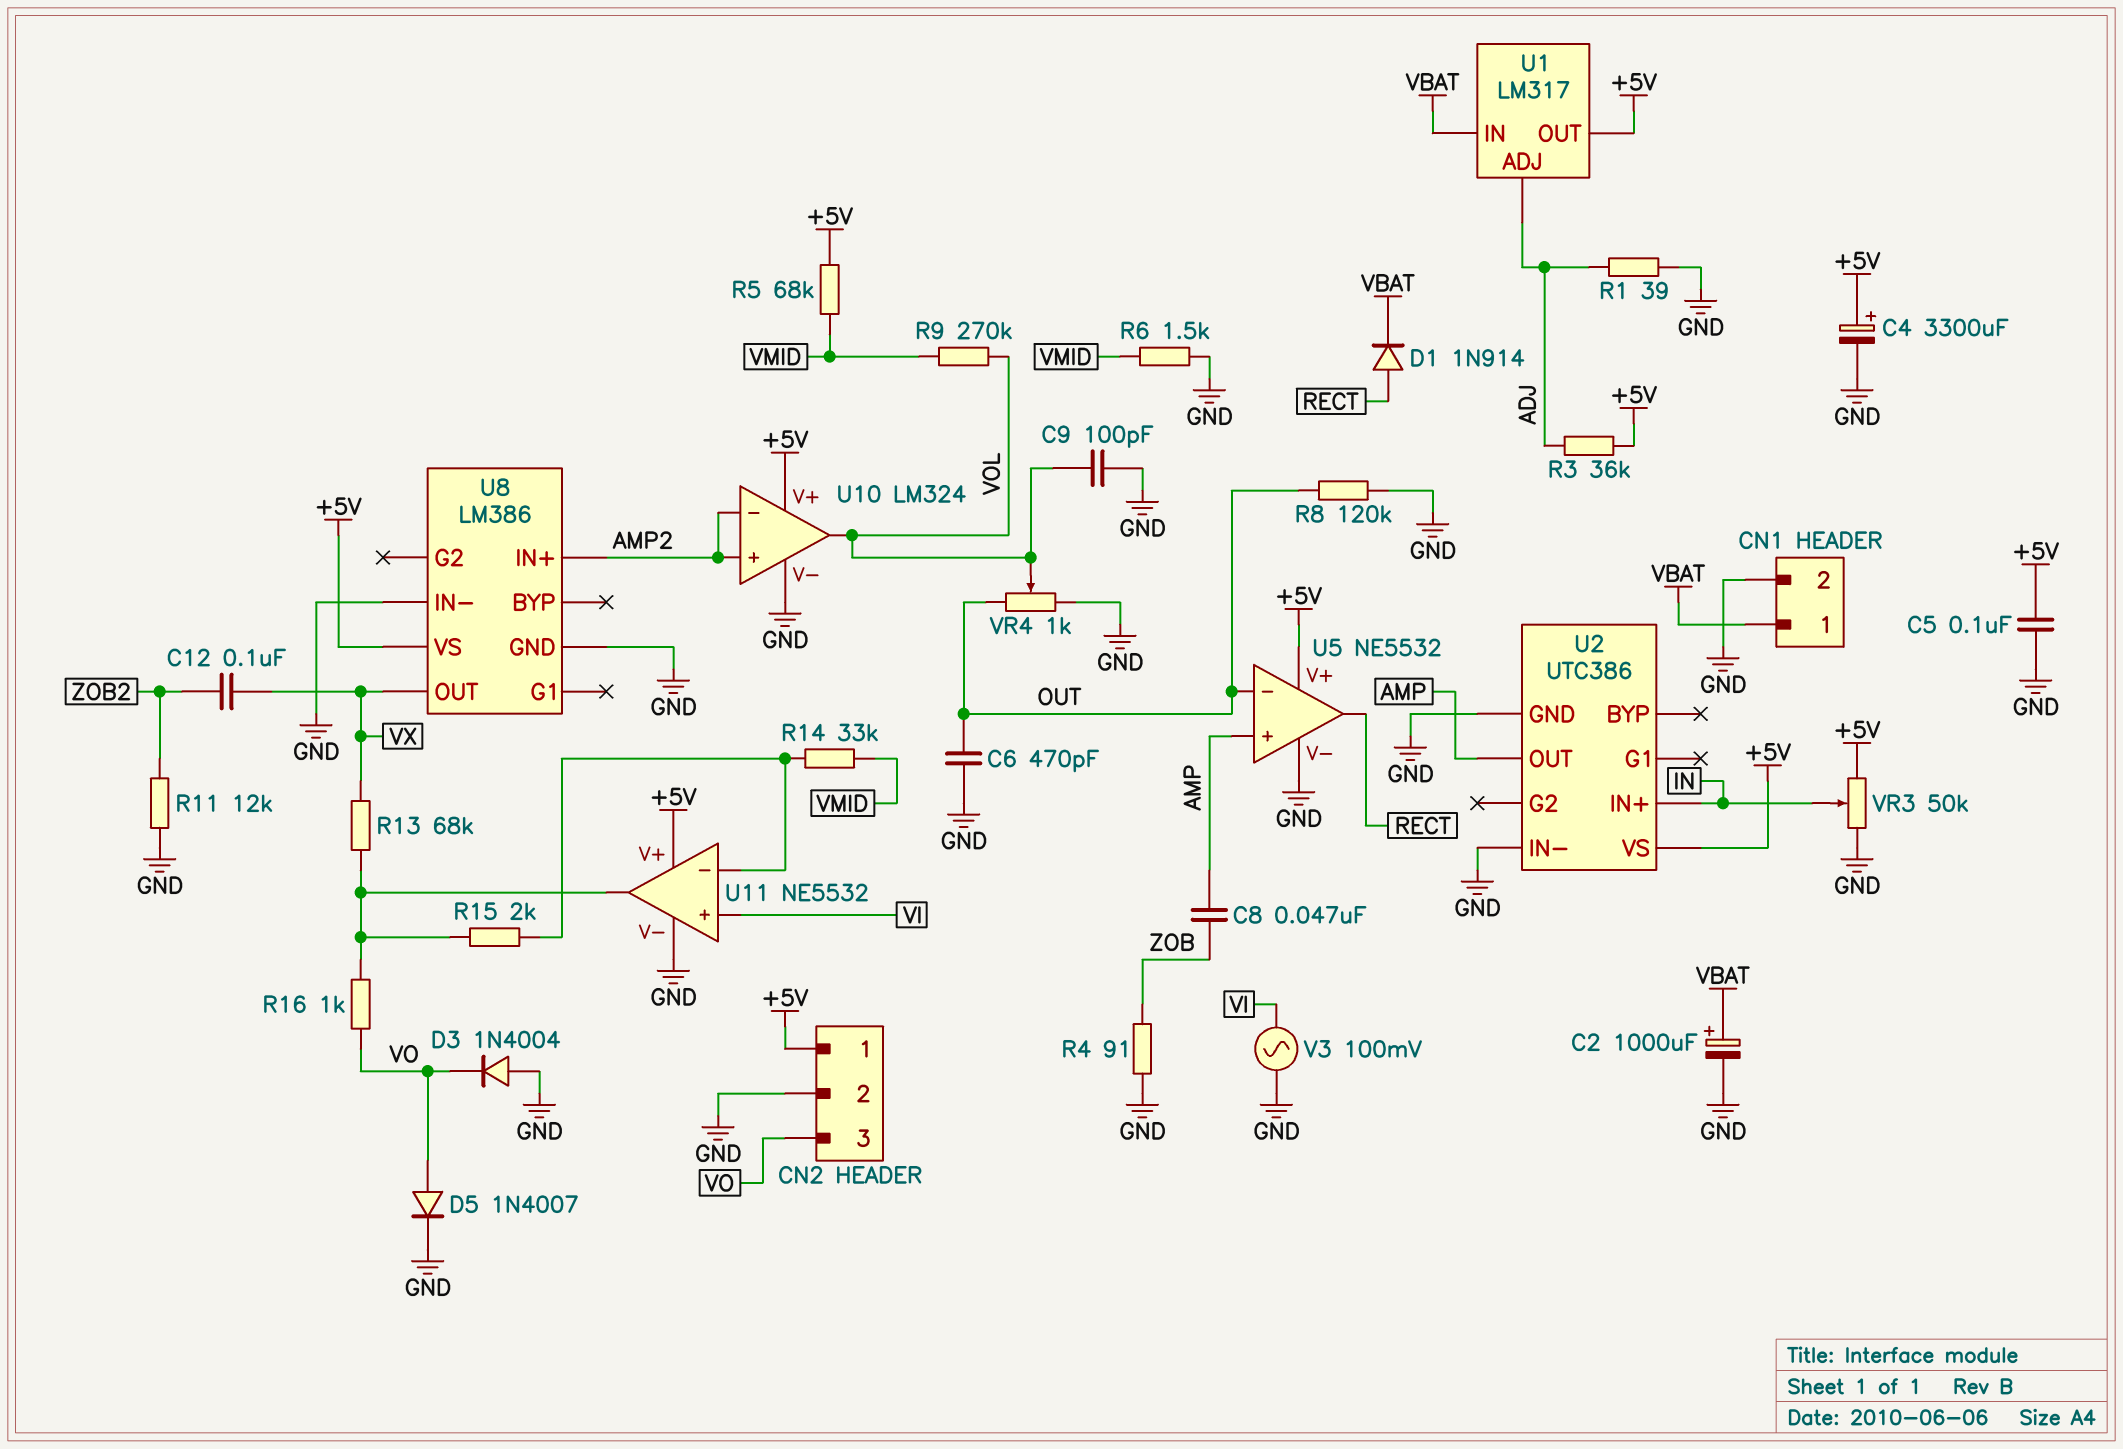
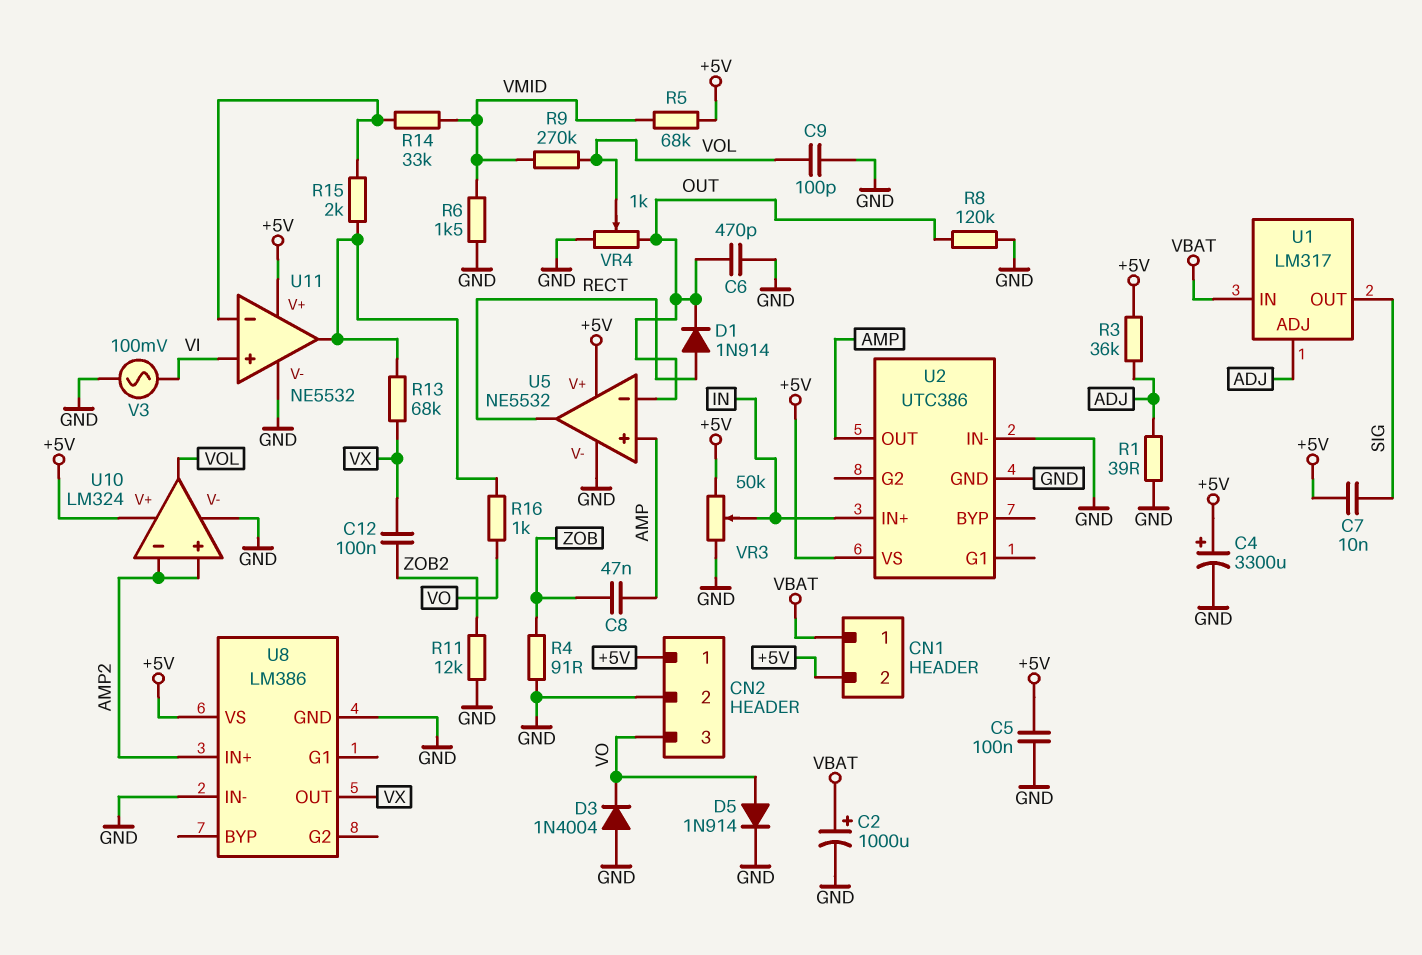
C7: none -> 10nF (+5V, SIG)
CN1 pin 2: GND -> +5V
D1: diode 1N914 (A RECT, K VBAT) -> diode 1N914 (A RECT, K OUT)
D5: diode 1N4007 (A VO, K GND) -> diode 1N914 (A VO, K GND)
U1 pin OUT: +5V -> SIG

